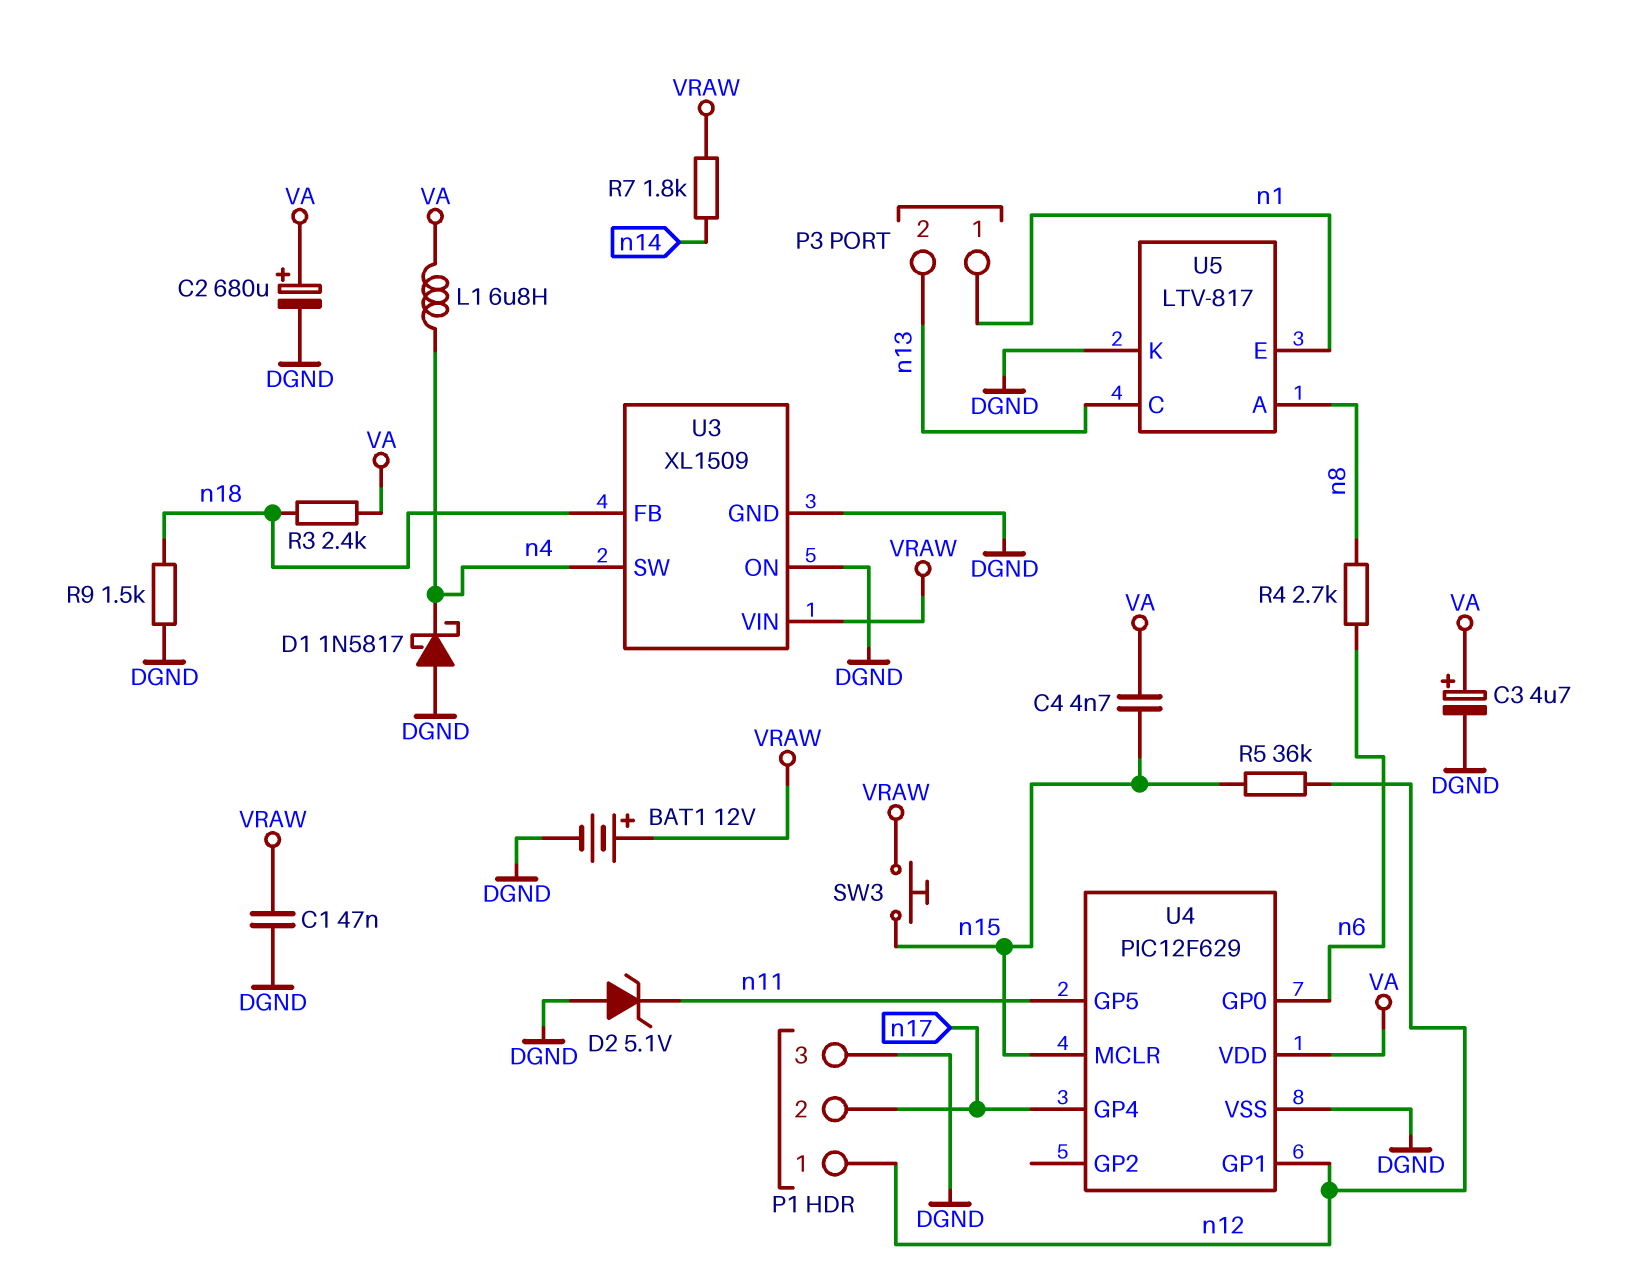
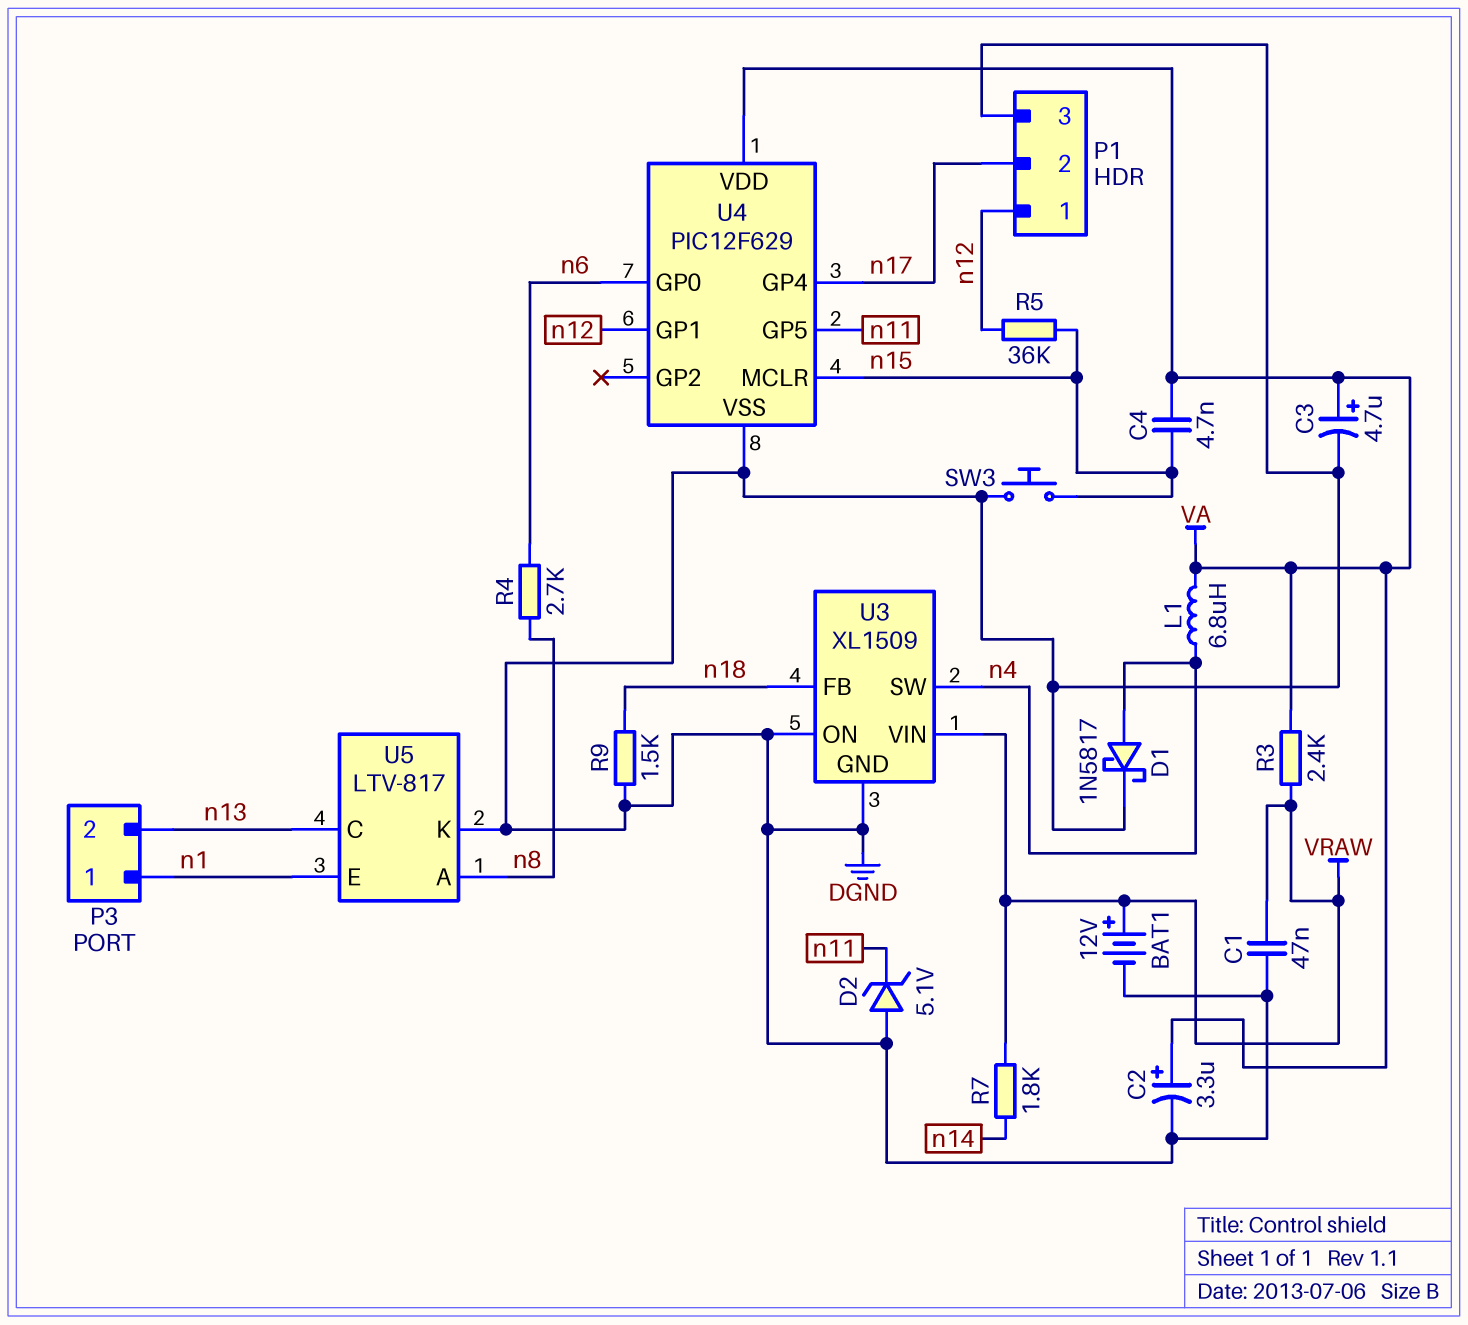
C2: 680uF (plus VA, minus DGND) -> 3.3uF (plus VA, minus DGND)
D1: schottky 1N5817 (A DGND, K n4) -> schottky 1N5817 (A n4, K DGND)
R3: 2.4k (VA, n18) -> 2.4k (VA, VRAW)
SW3: button (VRAW, n15) -> button (DGND, n15)

